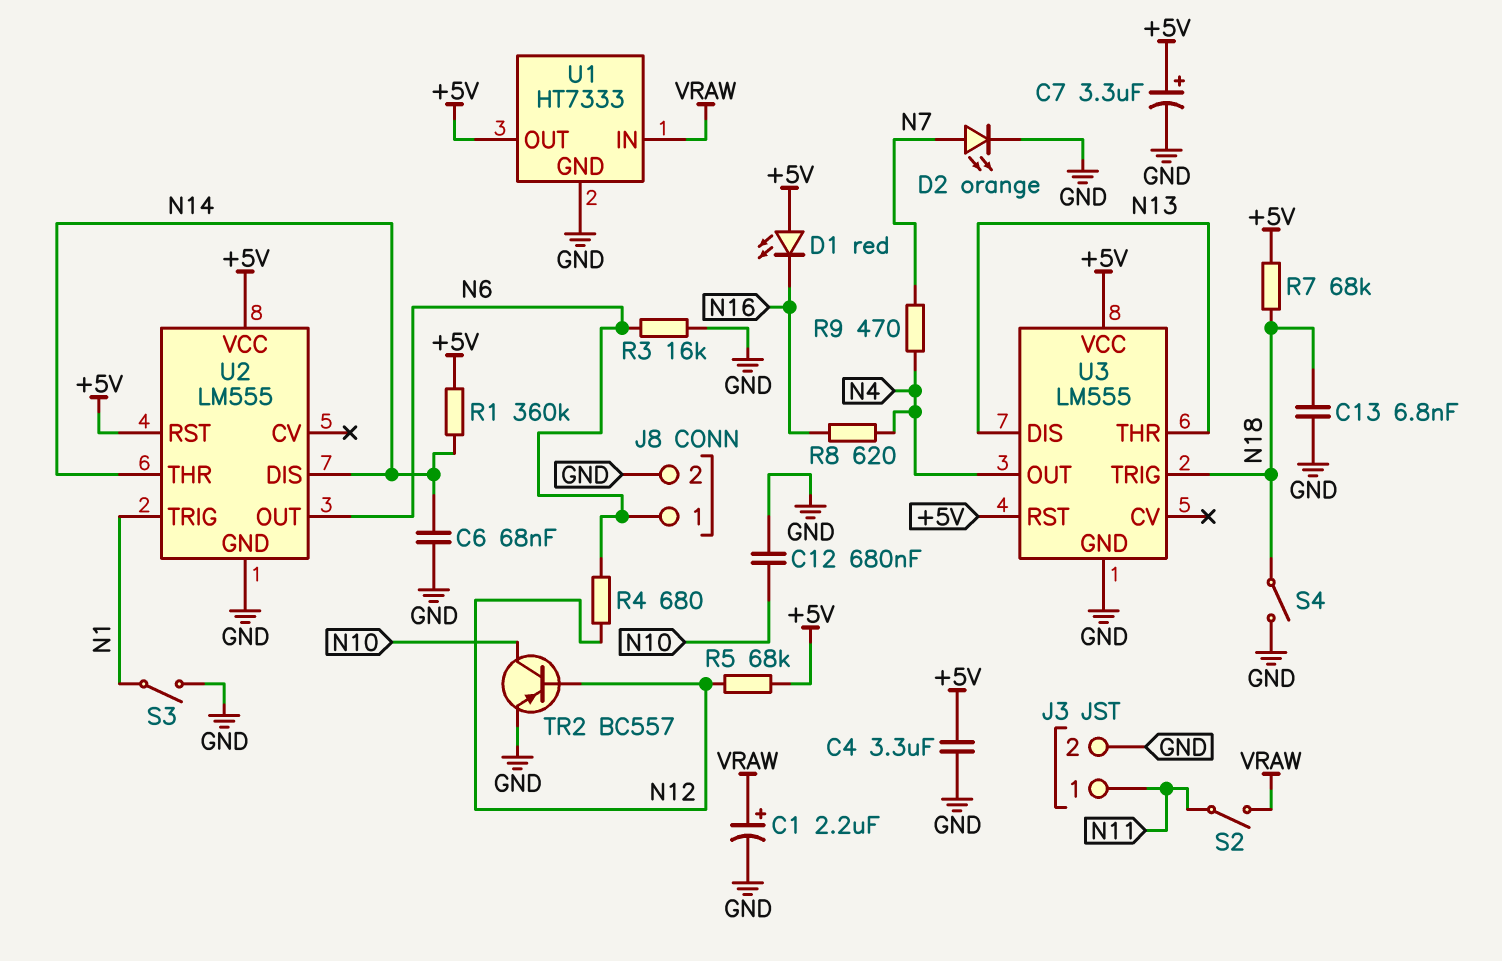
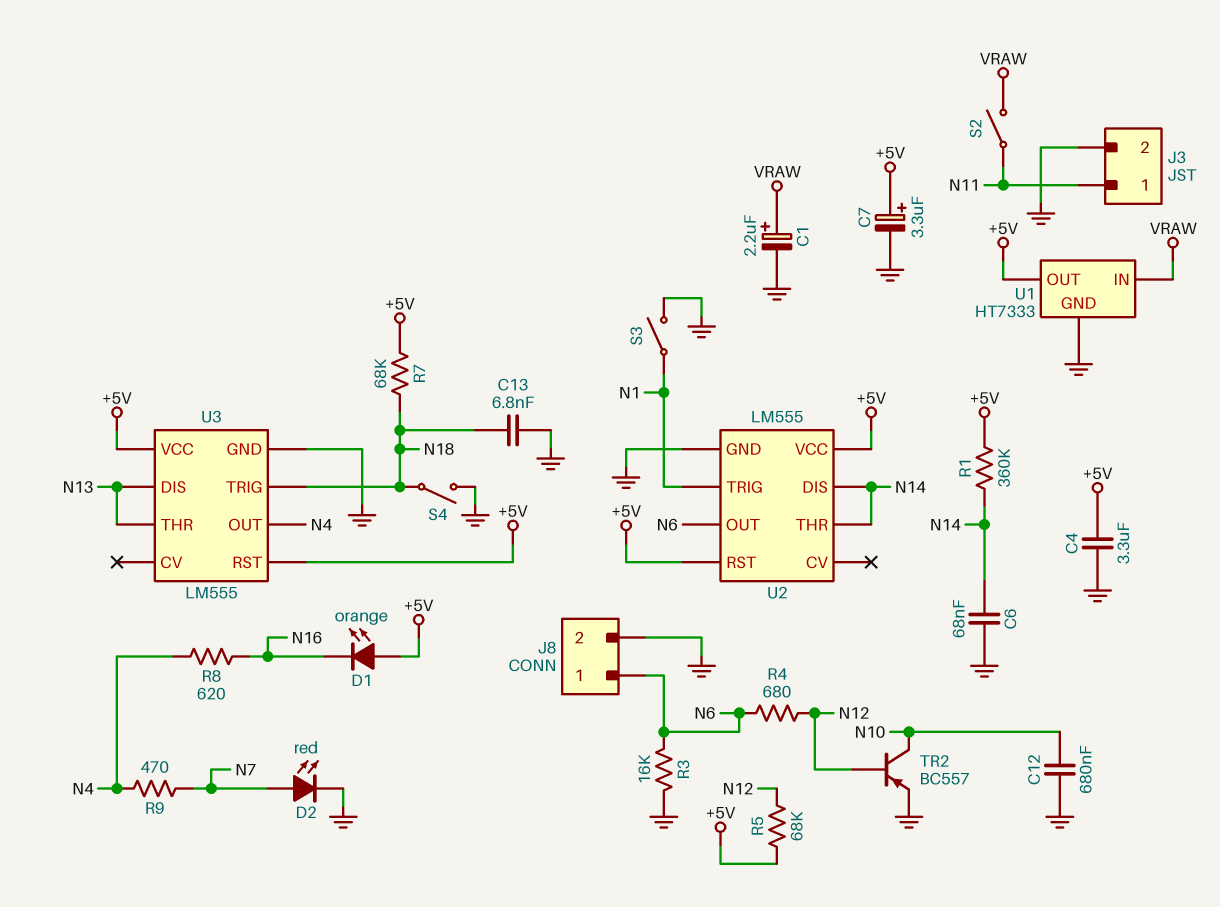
D1: LED red (A +5V, K N16) -> LED orange (A +5V, K N16)
D2: LED orange (A N7, K GND) -> LED red (A N7, K GND)

